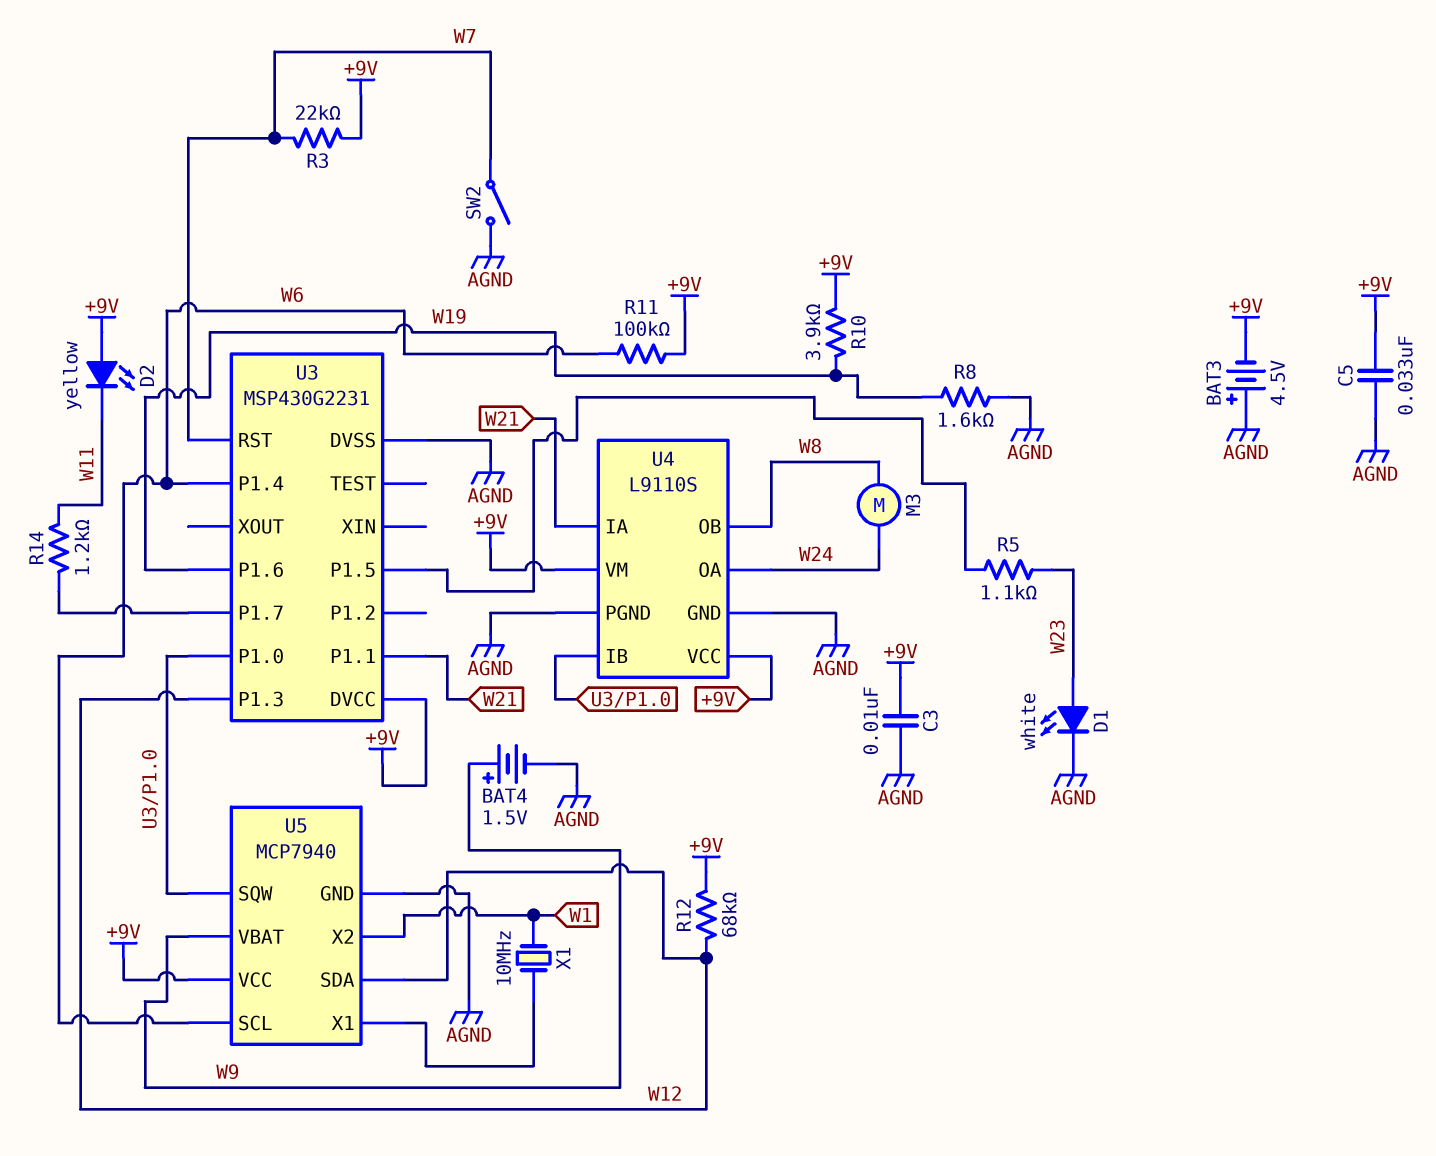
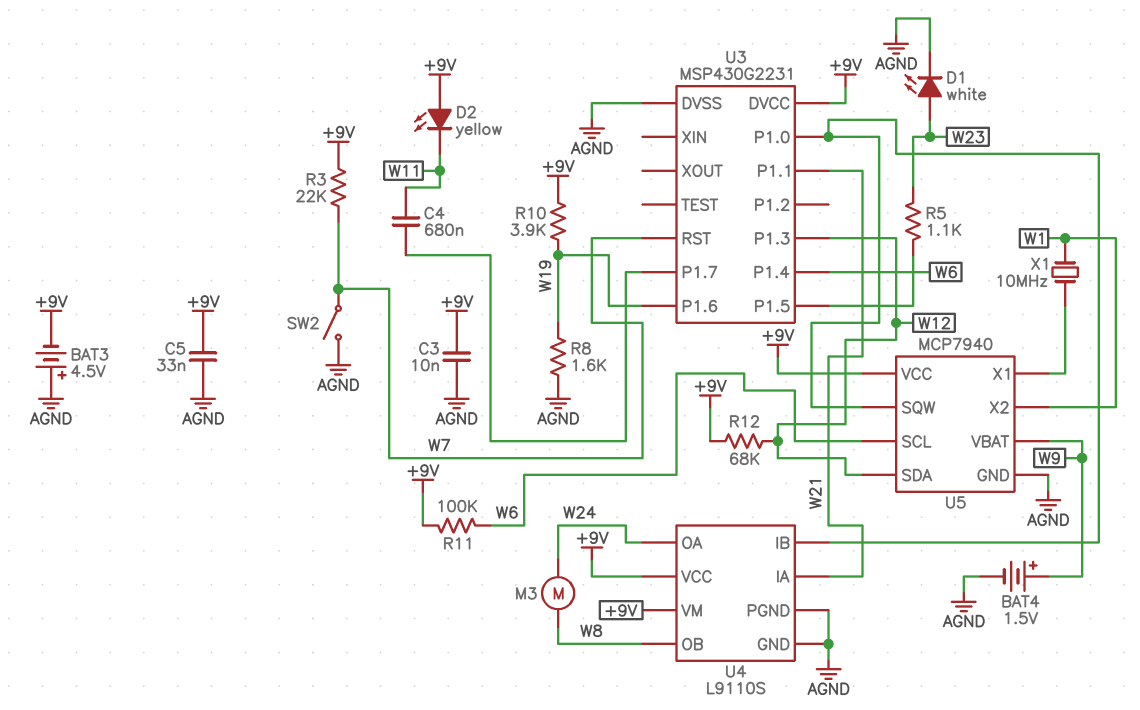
C4: none -> 680nF (U3/P1.7, W11)
R14: 1.2k (U3/P1.7, W11) -> none

